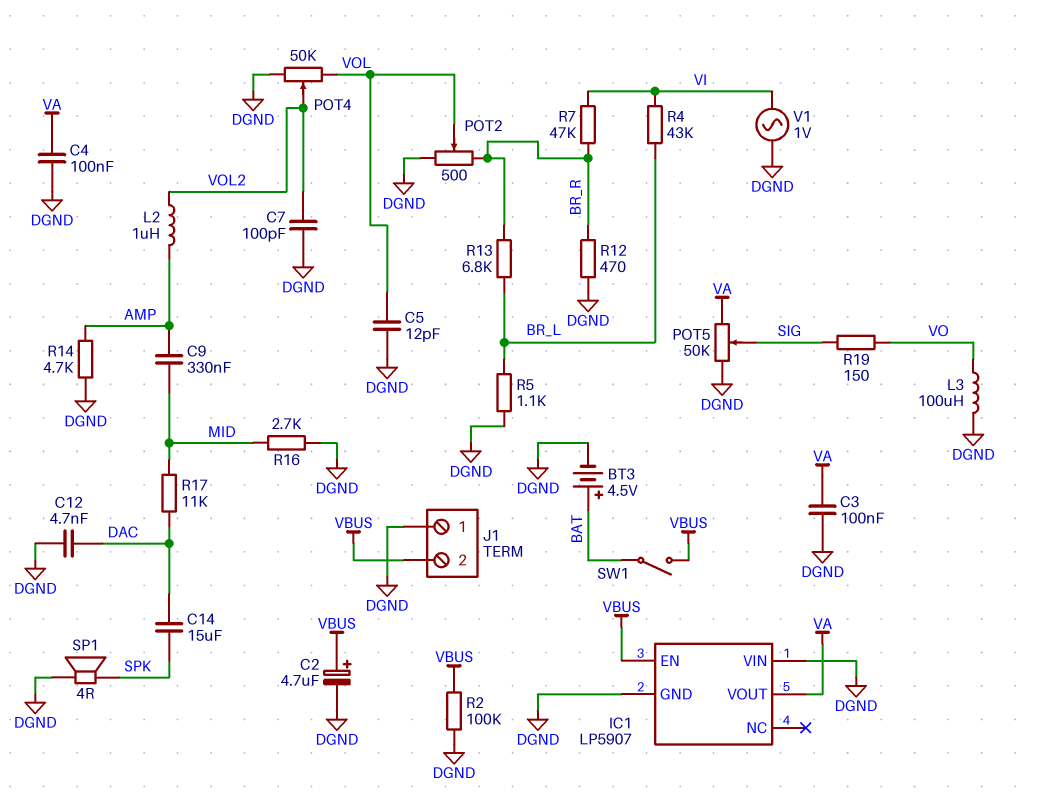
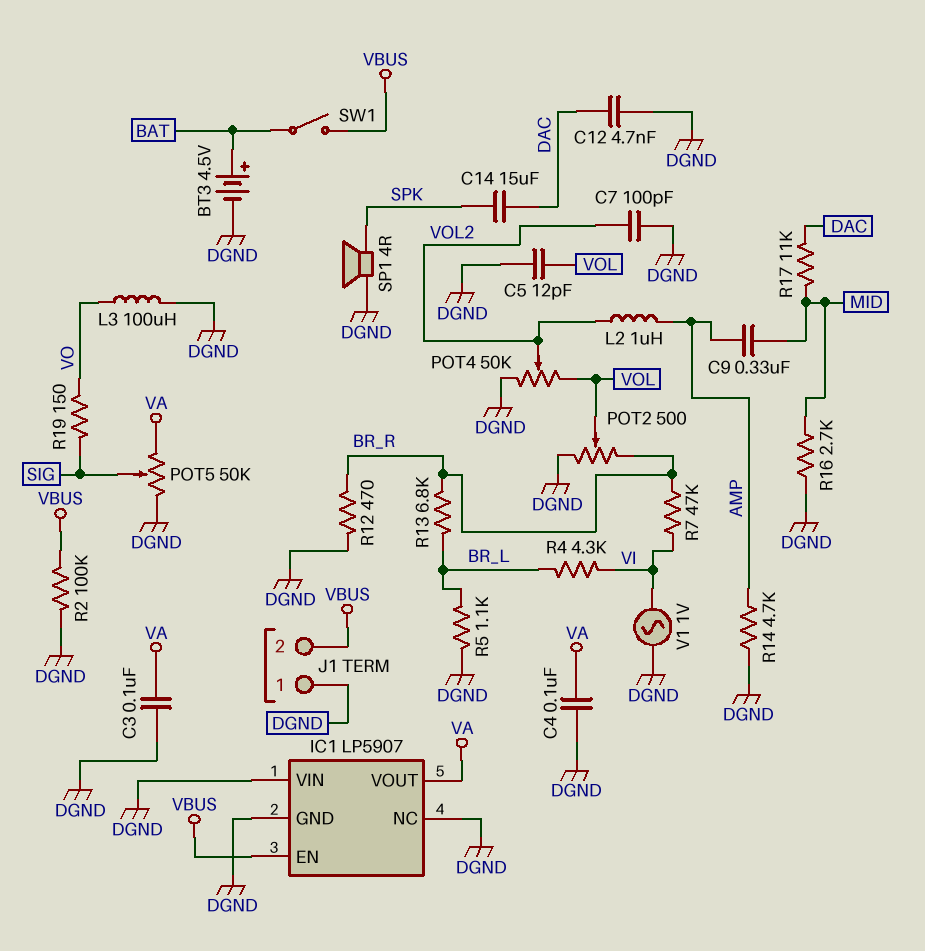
C2: 4.7uF (plus VBUS, minus DGND) -> none
IC1 pin NC: none -> DGND
R4: 43k (BR_L, VI) -> 4.3k (BR_L, VI)

